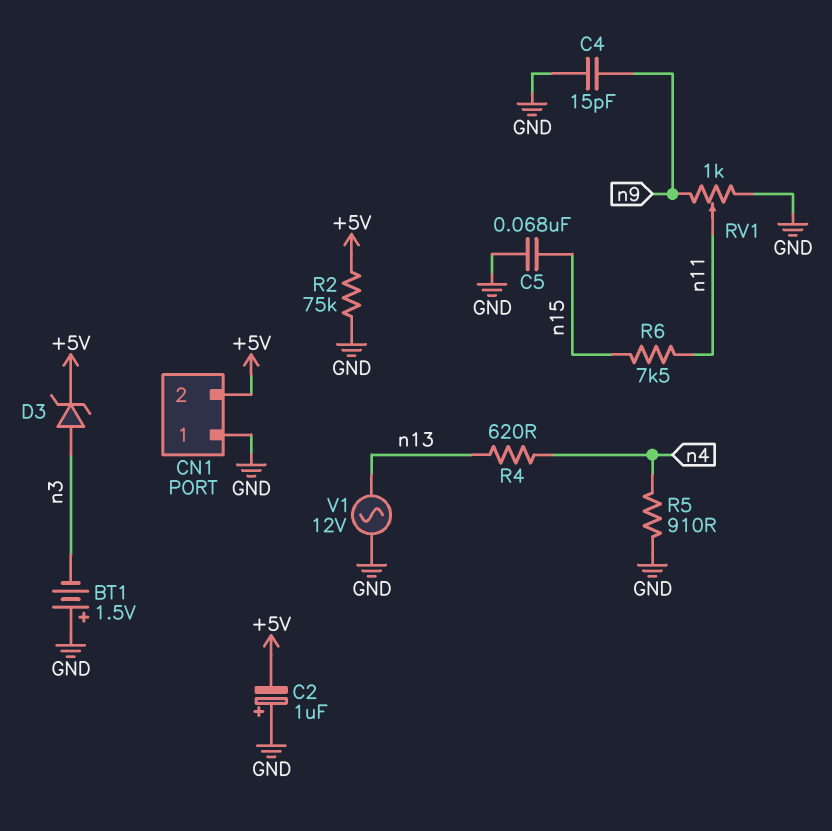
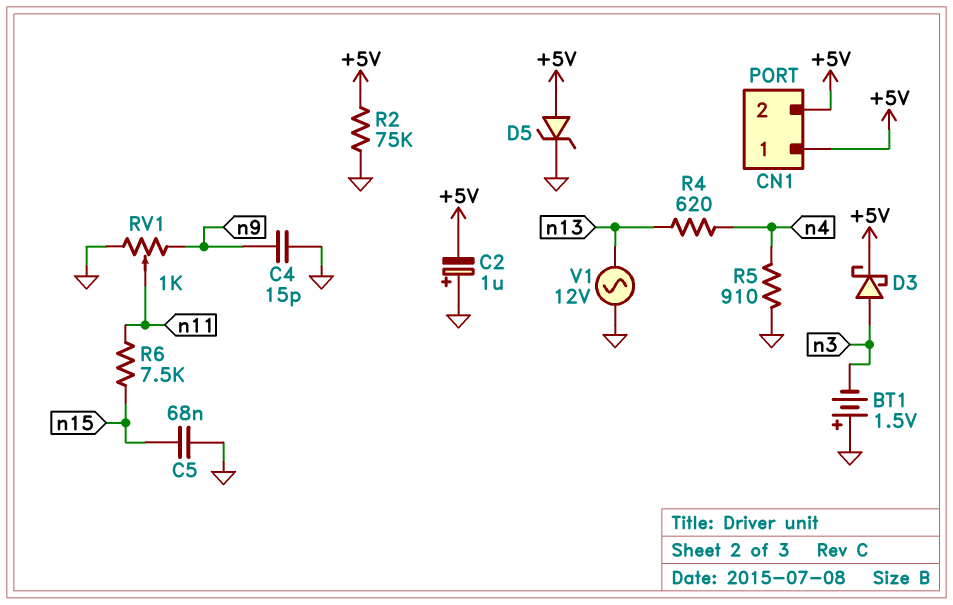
CN1 pin 1: GND -> +5V
D3: zener (A n3, K +5V) -> schottky (A n3, K +5V)
D5: none -> zener (A +5V, K GND)

